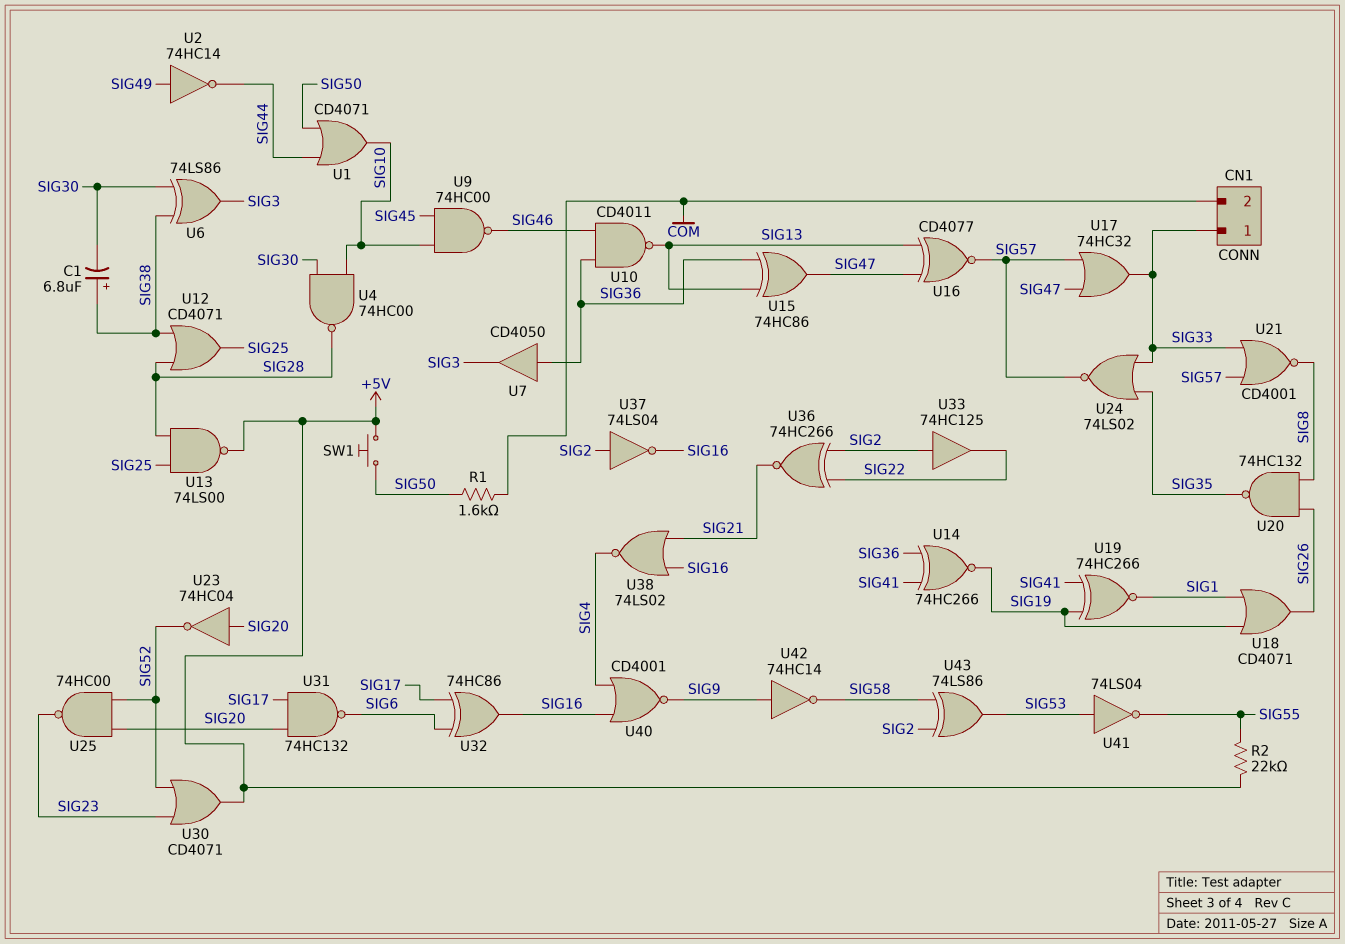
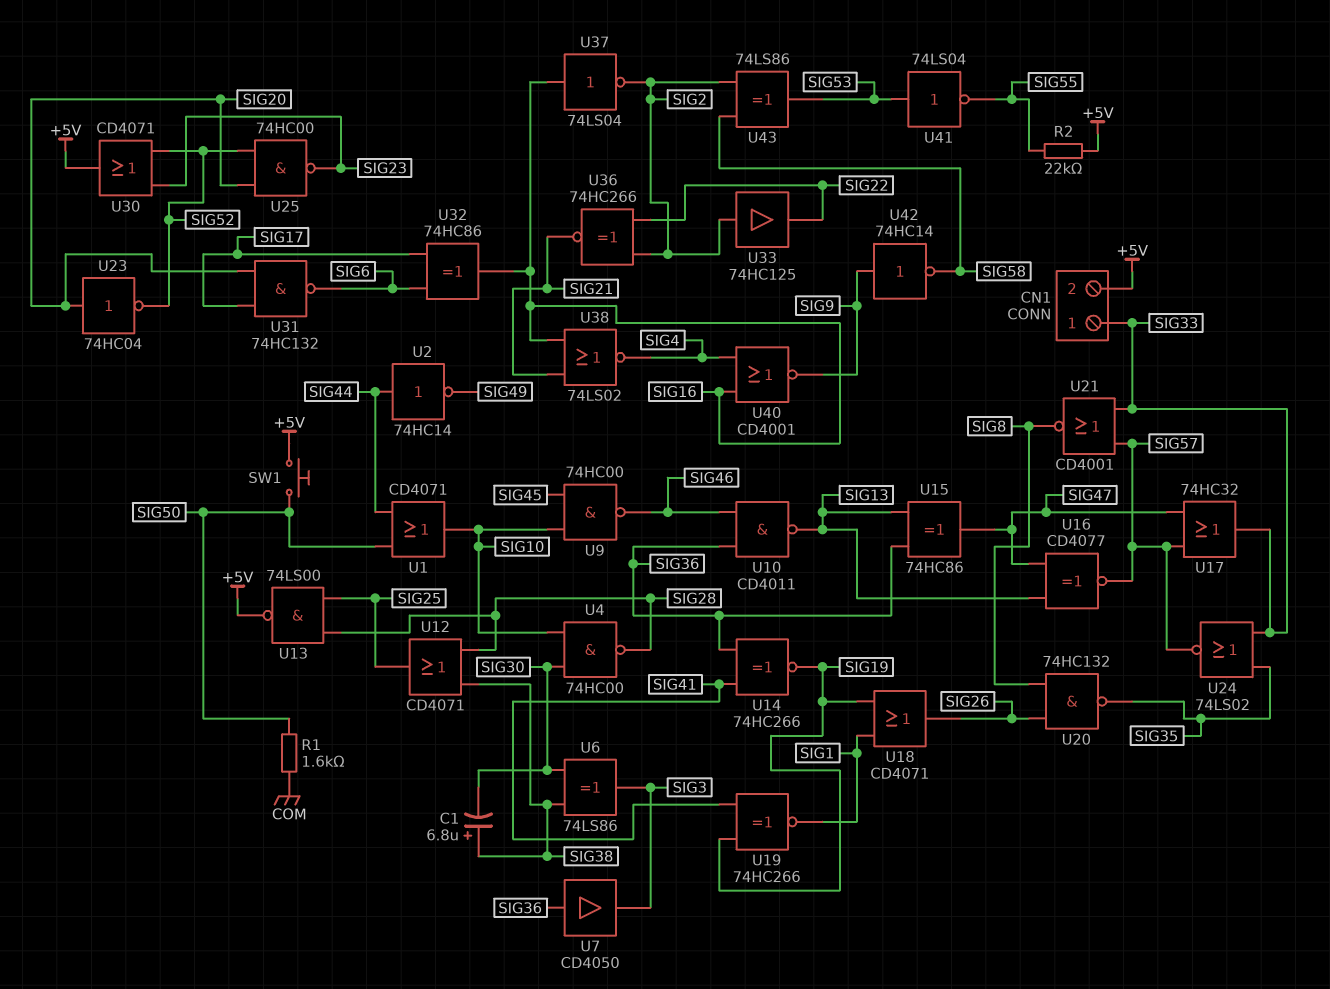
CN1 pin 2: COM -> +5V
U2: NOT 74HC14 (in SIG49, out SIG44) -> NOT 74HC14 (in SIG44, out SIG49)
U37: NOT 74LS04 (in SIG2, out SIG16) -> NOT 74LS04 (in SIG16, out SIG2)

